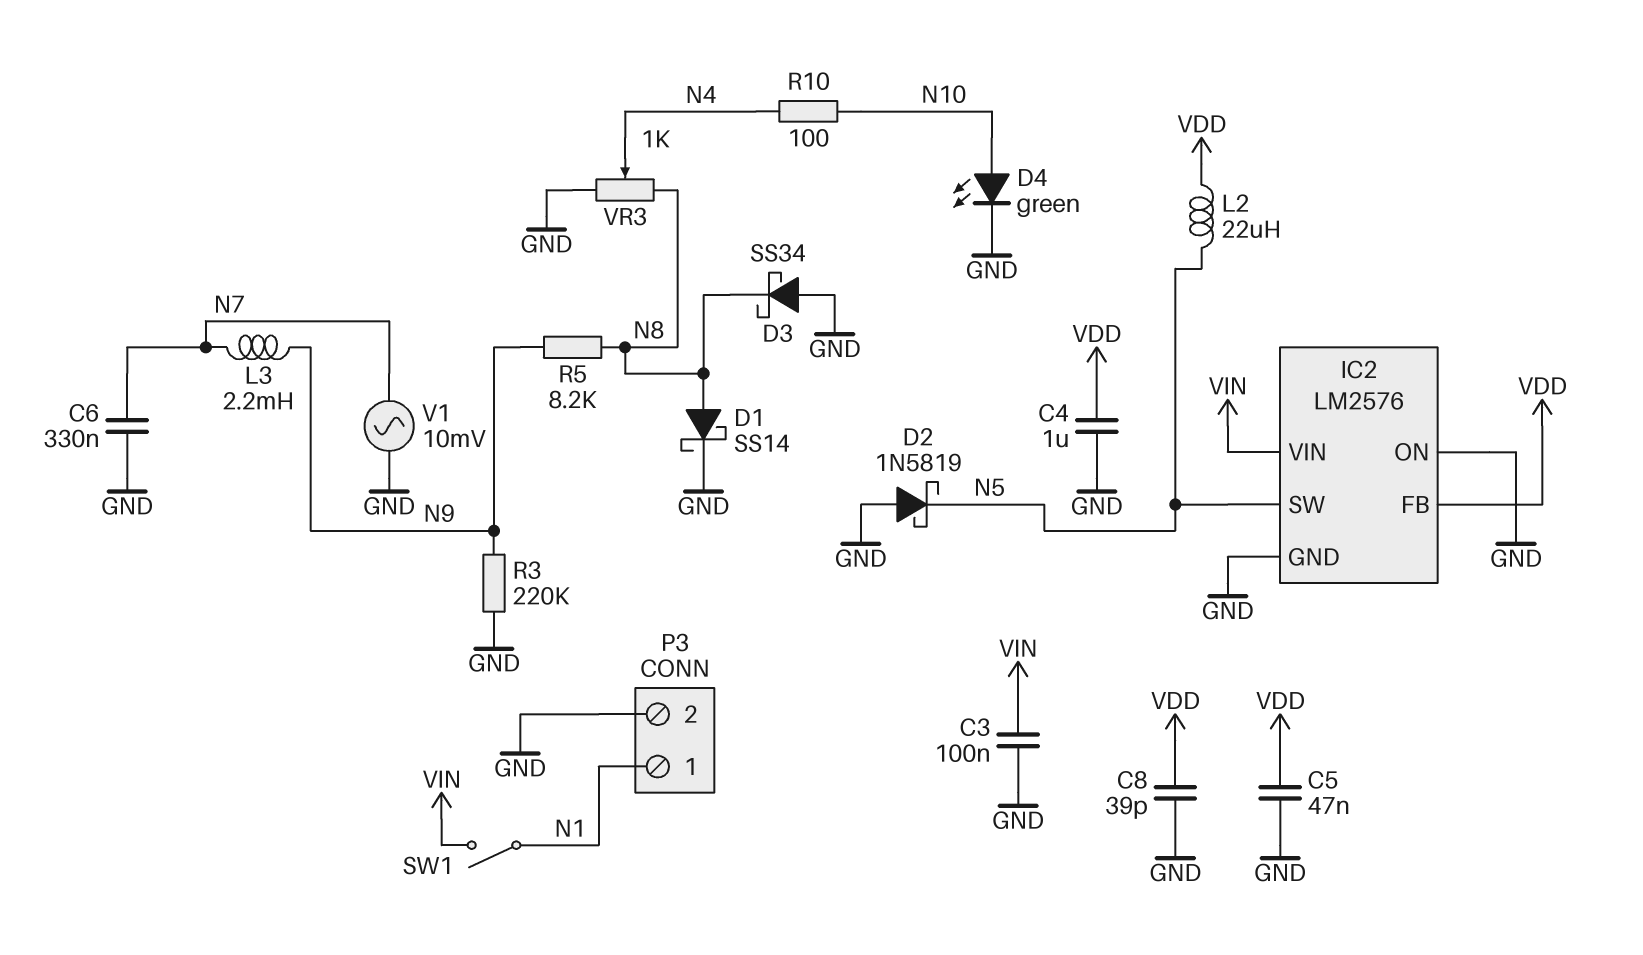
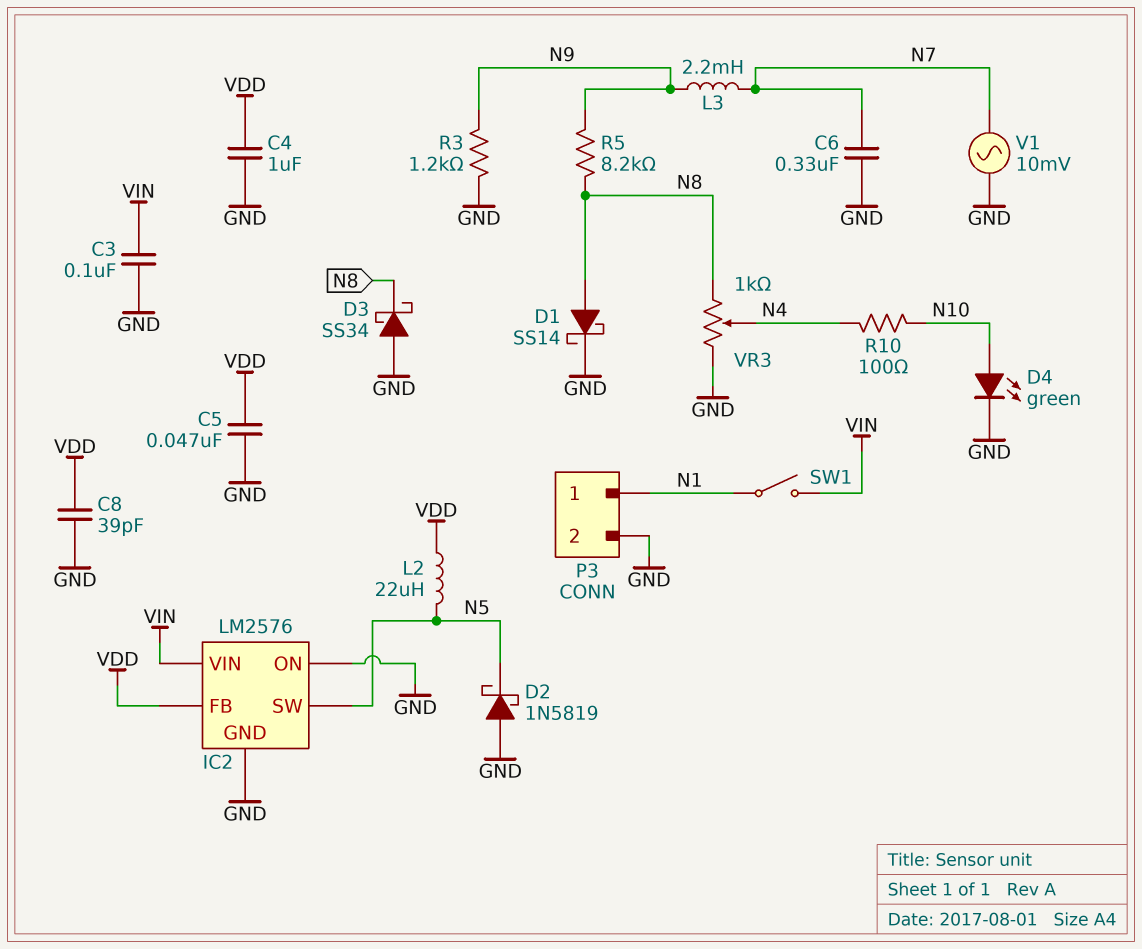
R3: 220k (GND, N9) -> 1.2k (GND, N9)

